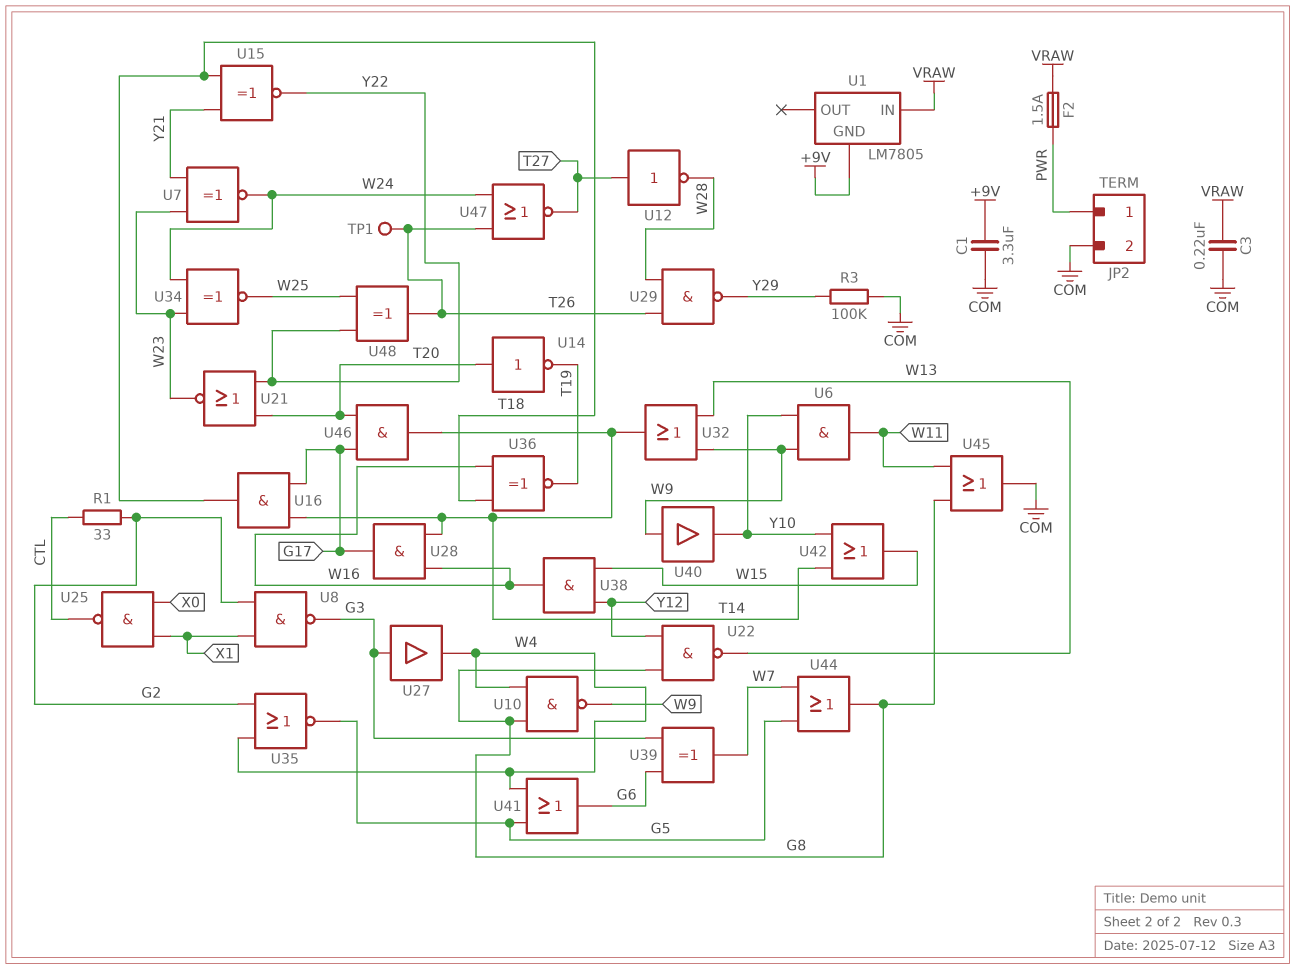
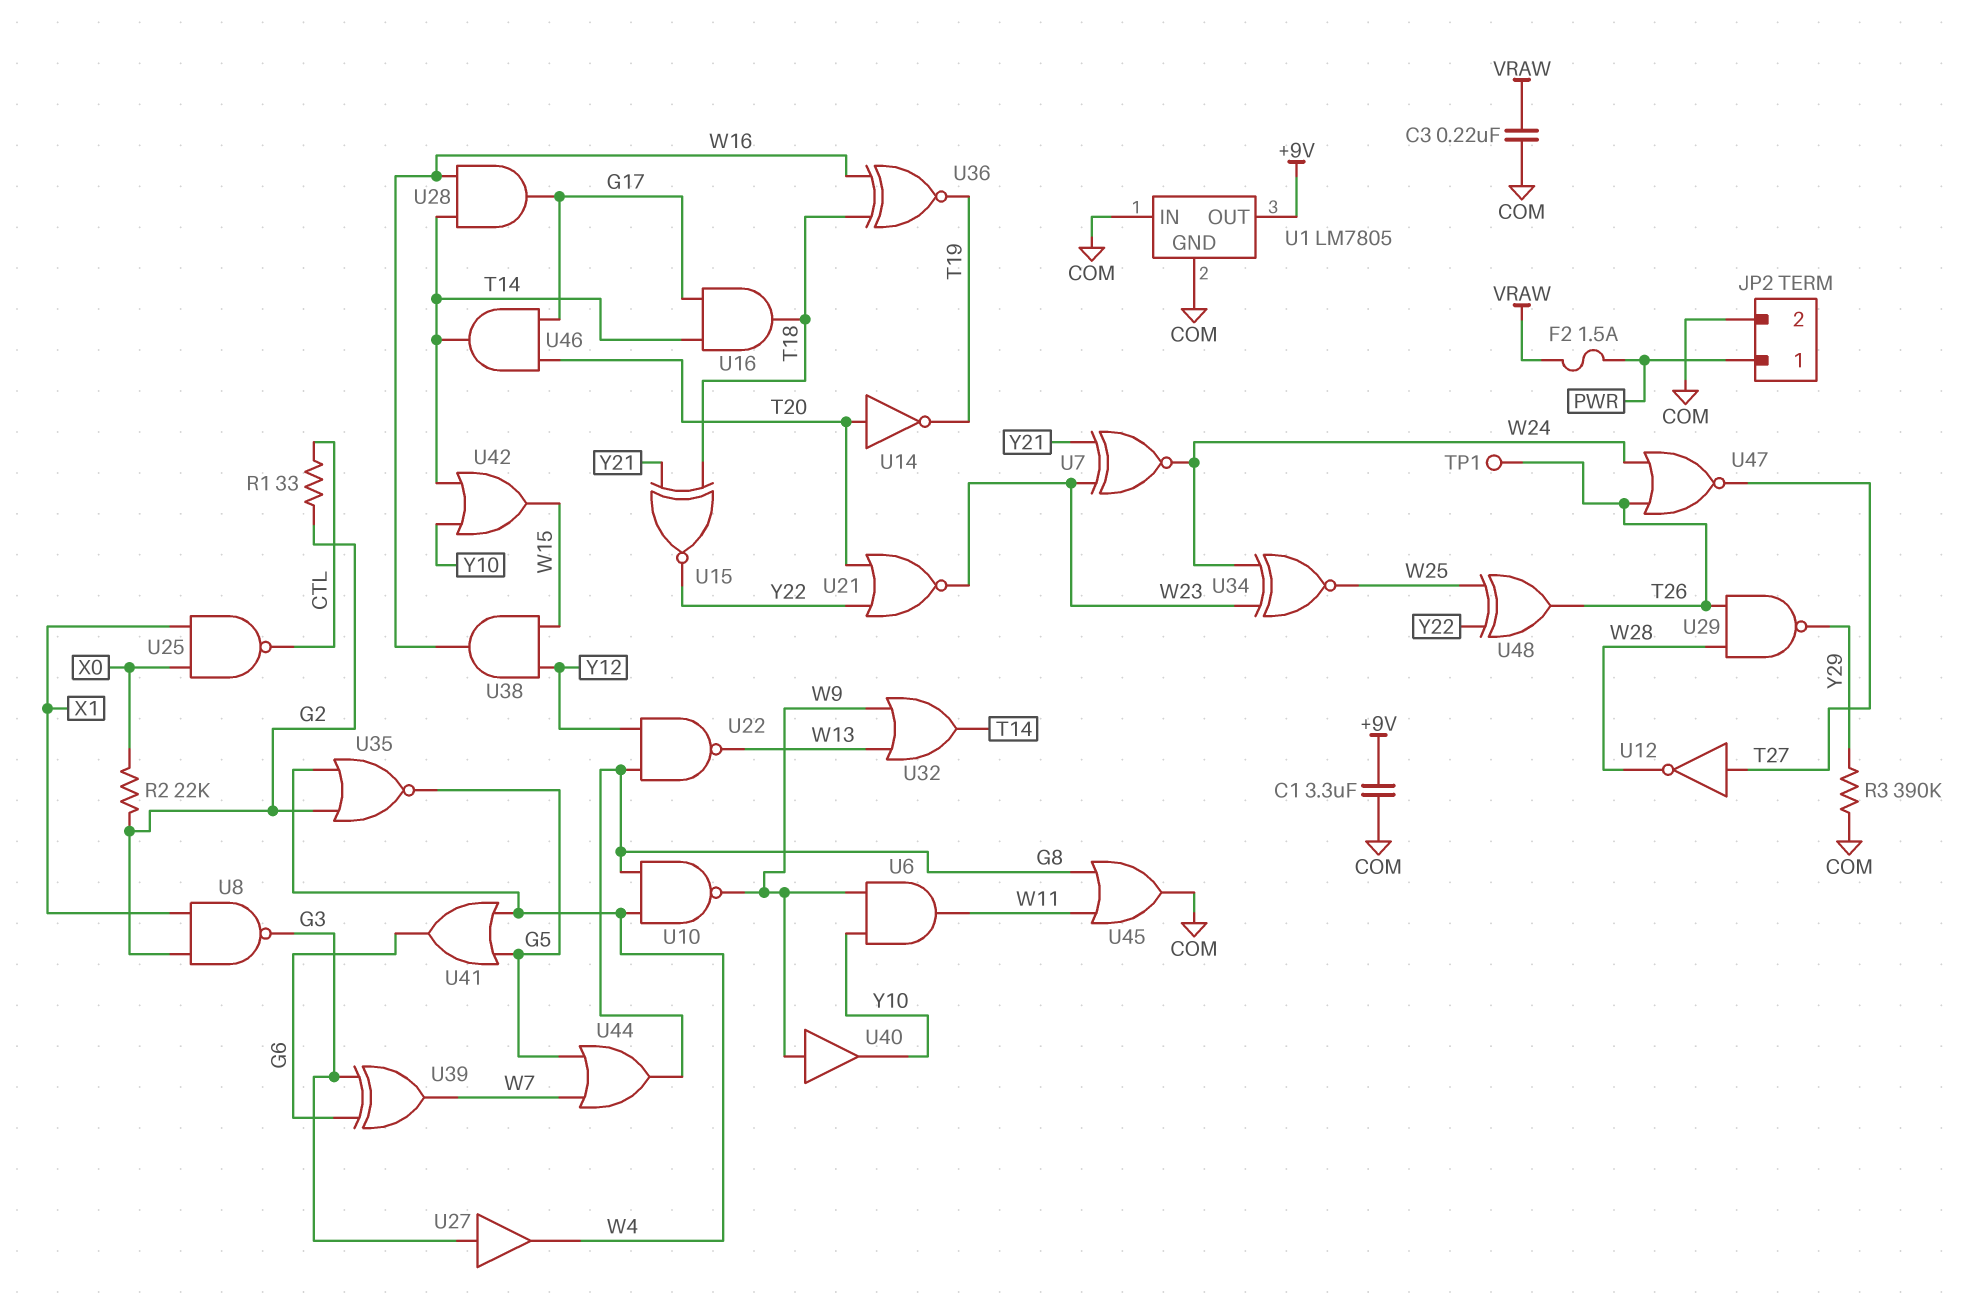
R2: none -> 22k (G2, X0)
R3: 100k (COM, Y29) -> 390k (COM, Y29)
U1 pin GND: +9V -> COM
U1 pin IN: VRAW -> COM
U1 pin OUT: none -> +9V

